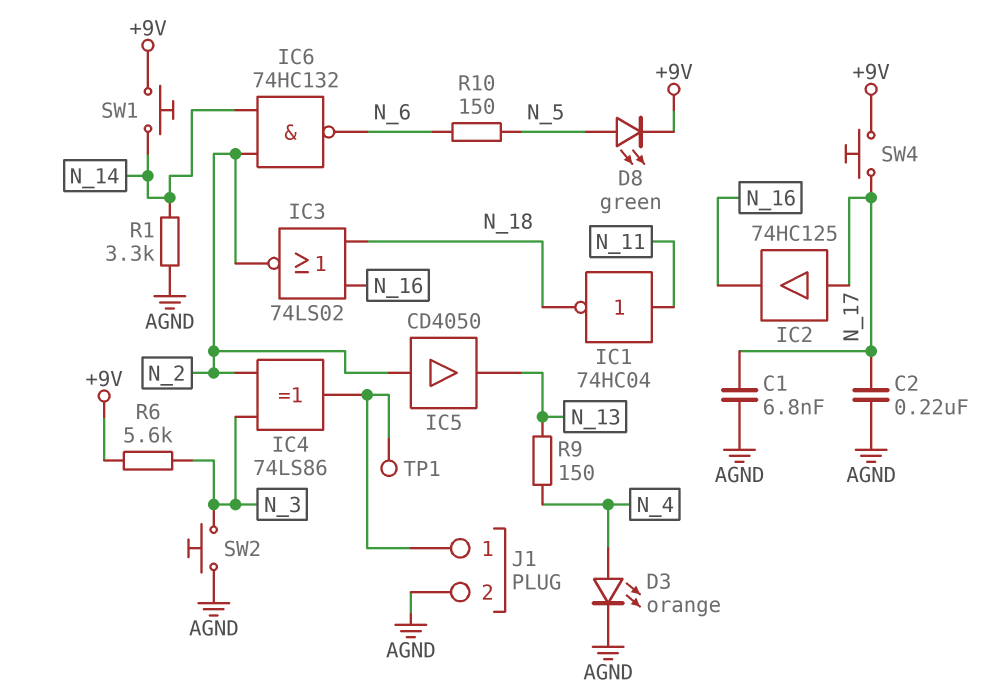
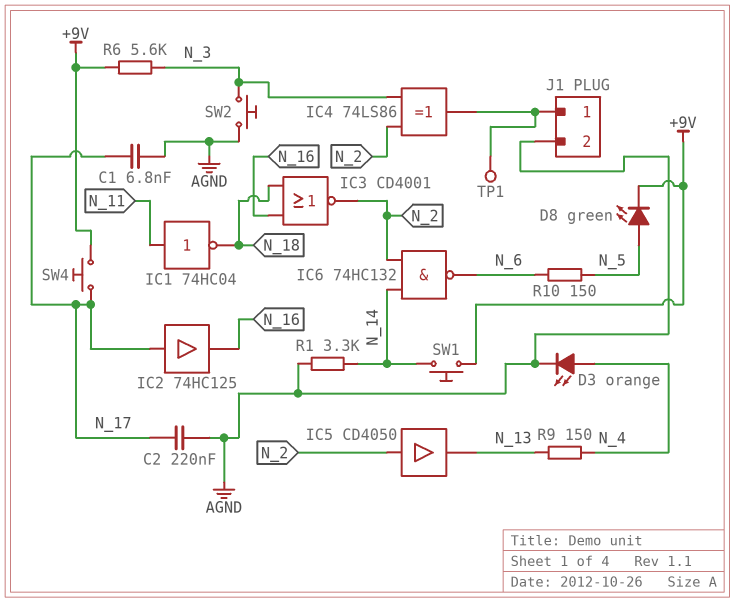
IC3: NOR 74LS02 (in N_16, in N_18, out N_2) -> NOR CD4001 (in N_16, in N_18, out N_2)

